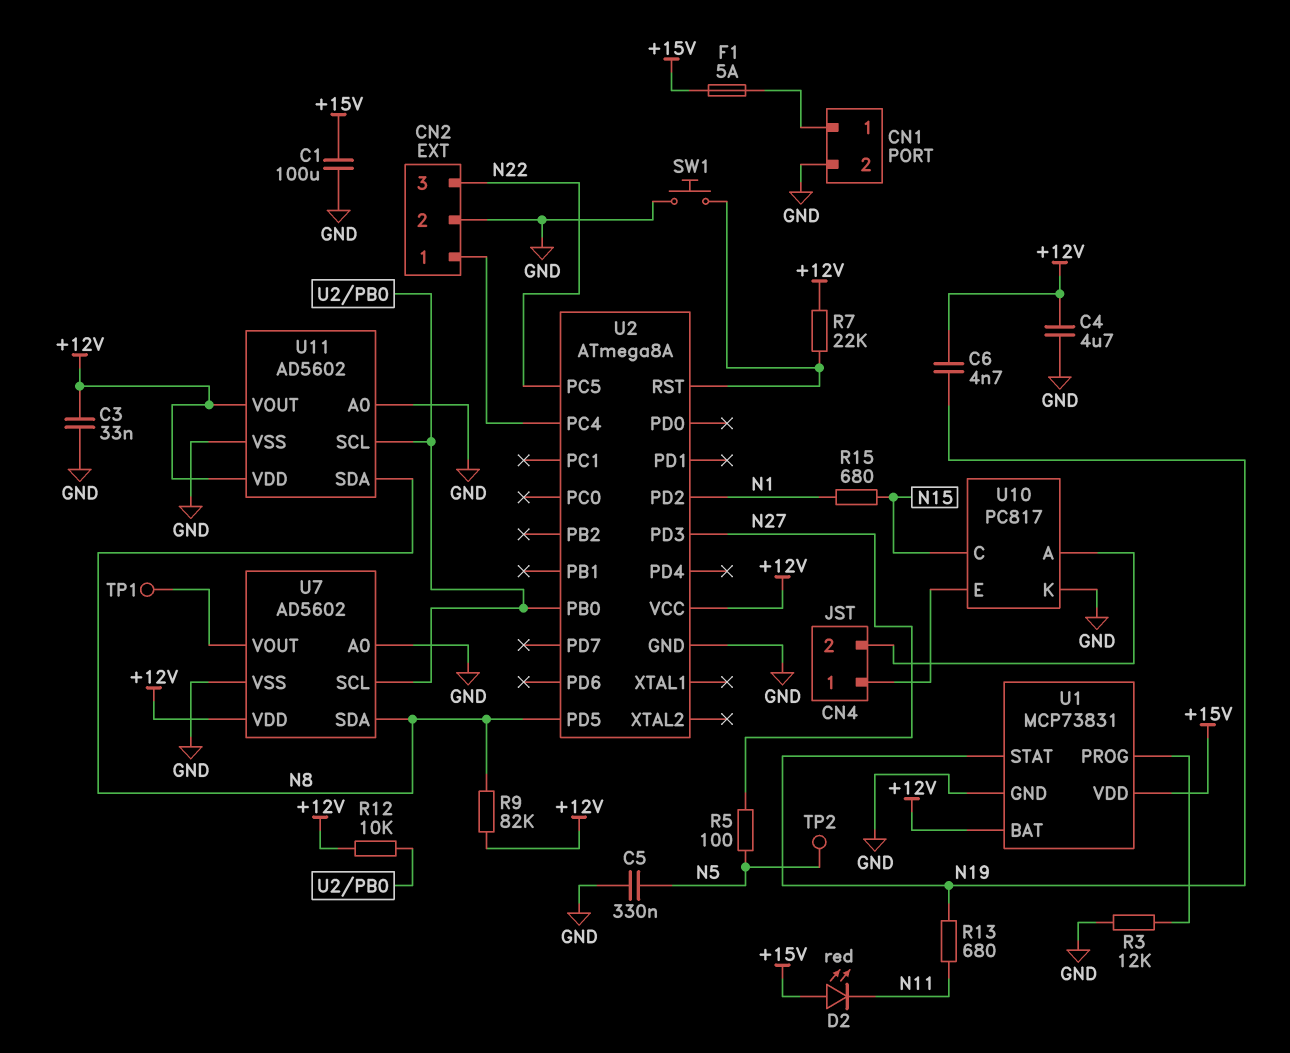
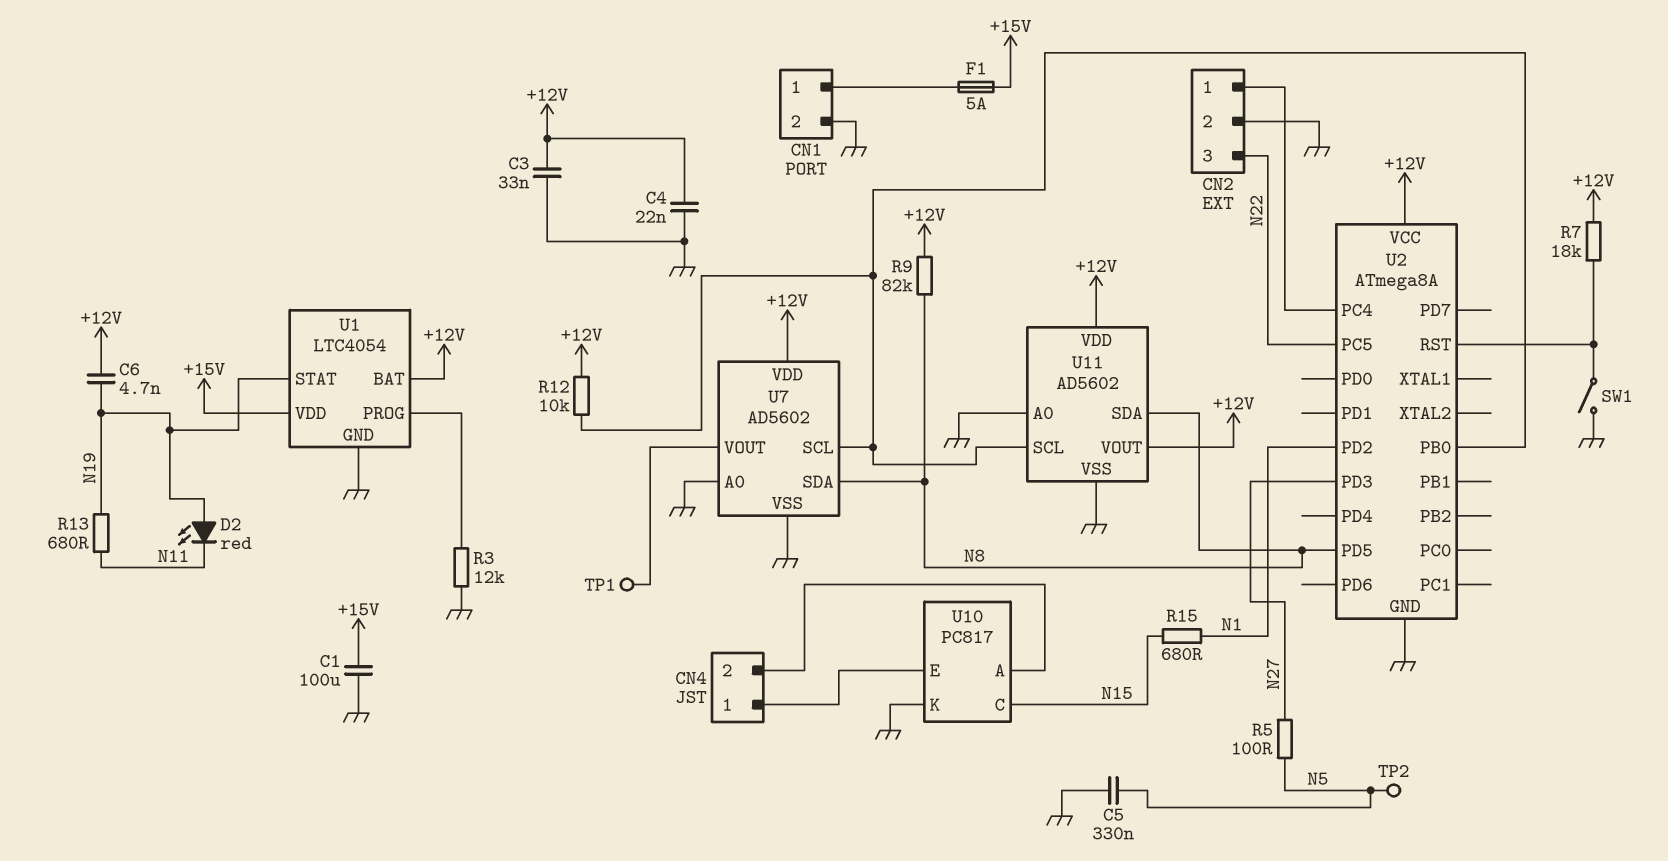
C4: 4.7uF (+12V, GND) -> 22nF (+12V, GND)
D2: LED red (A +15V, K N11) -> LED red (A N19, K N11)
R7: 22k (+12V, U2/RST) -> 18k (+12V, U2/RST)
SW1: button (GND, U2/RST) -> switch (GND, U2/RST)
U1: MCP73831 -> LTC4054

